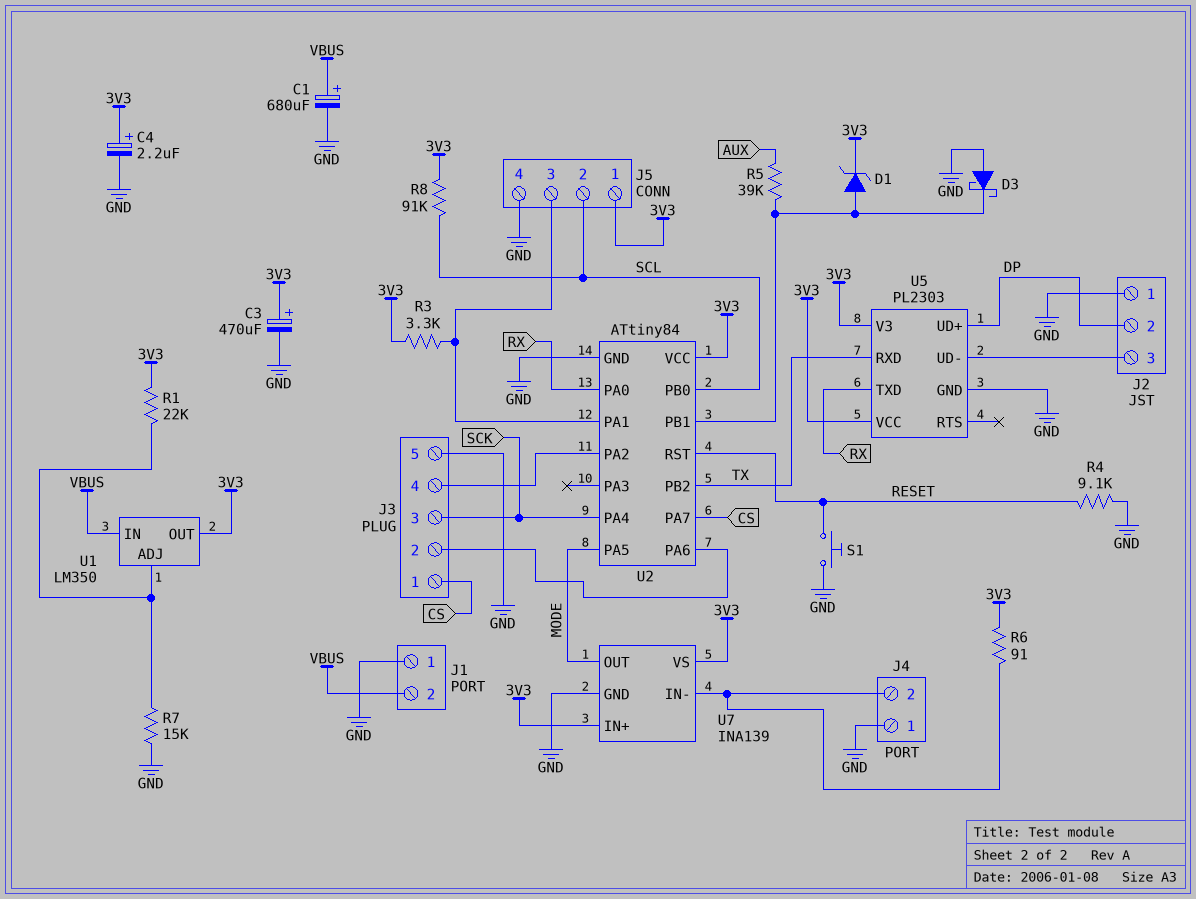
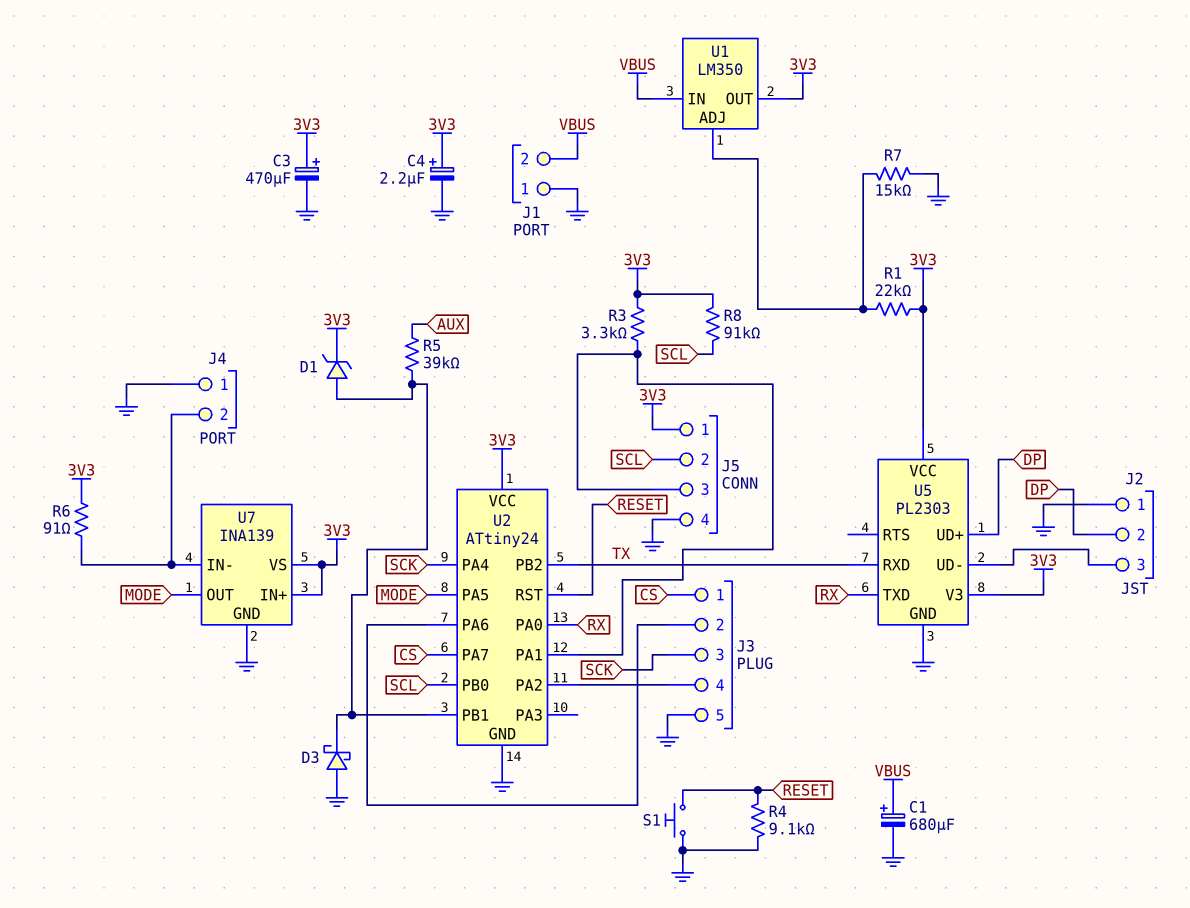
U2: ATtiny84 -> ATtiny24

